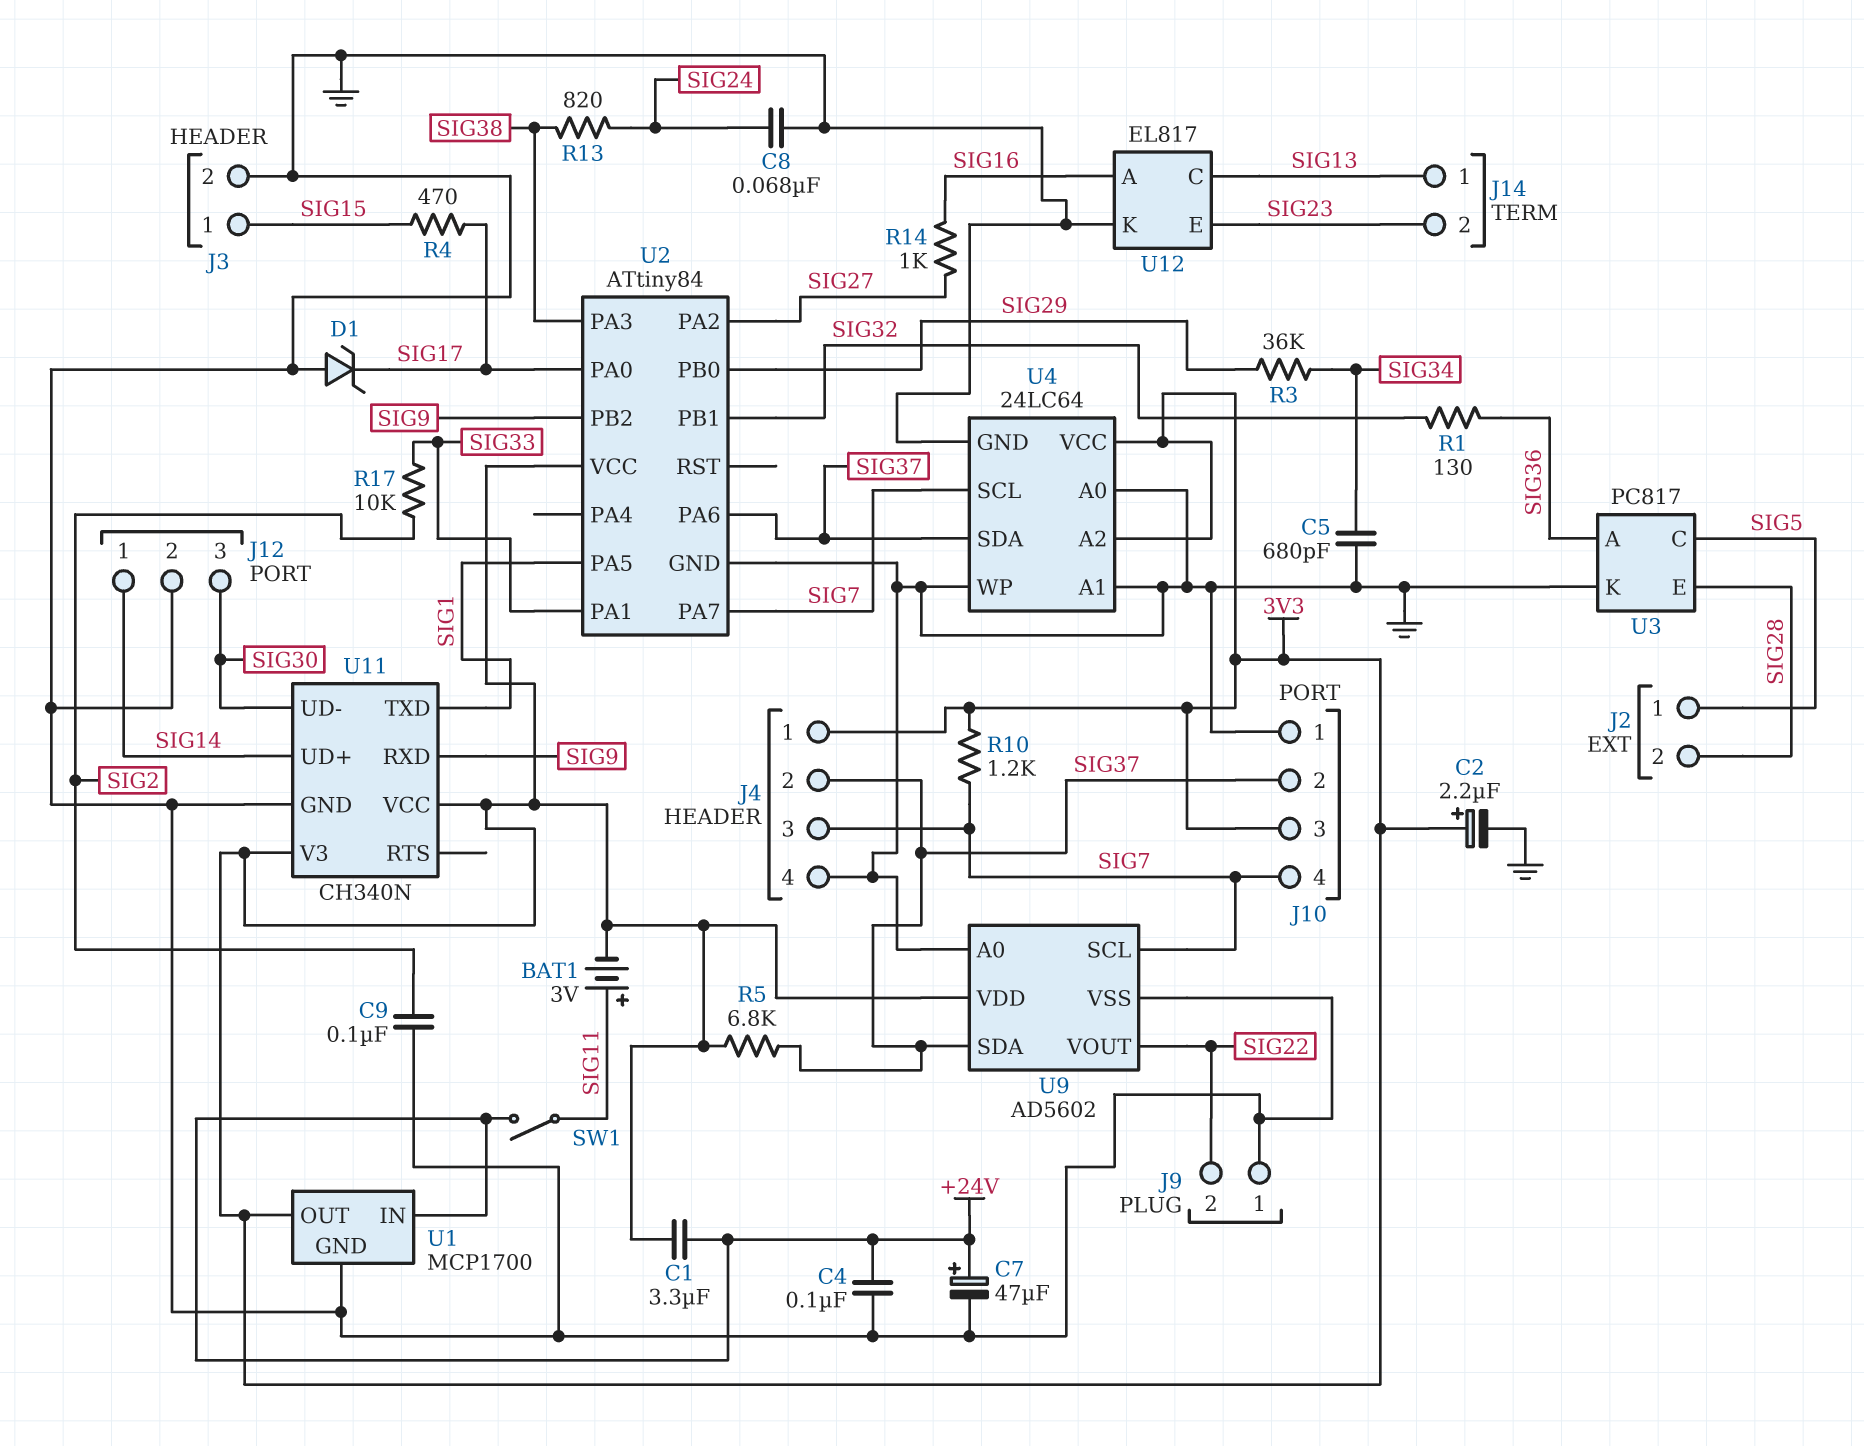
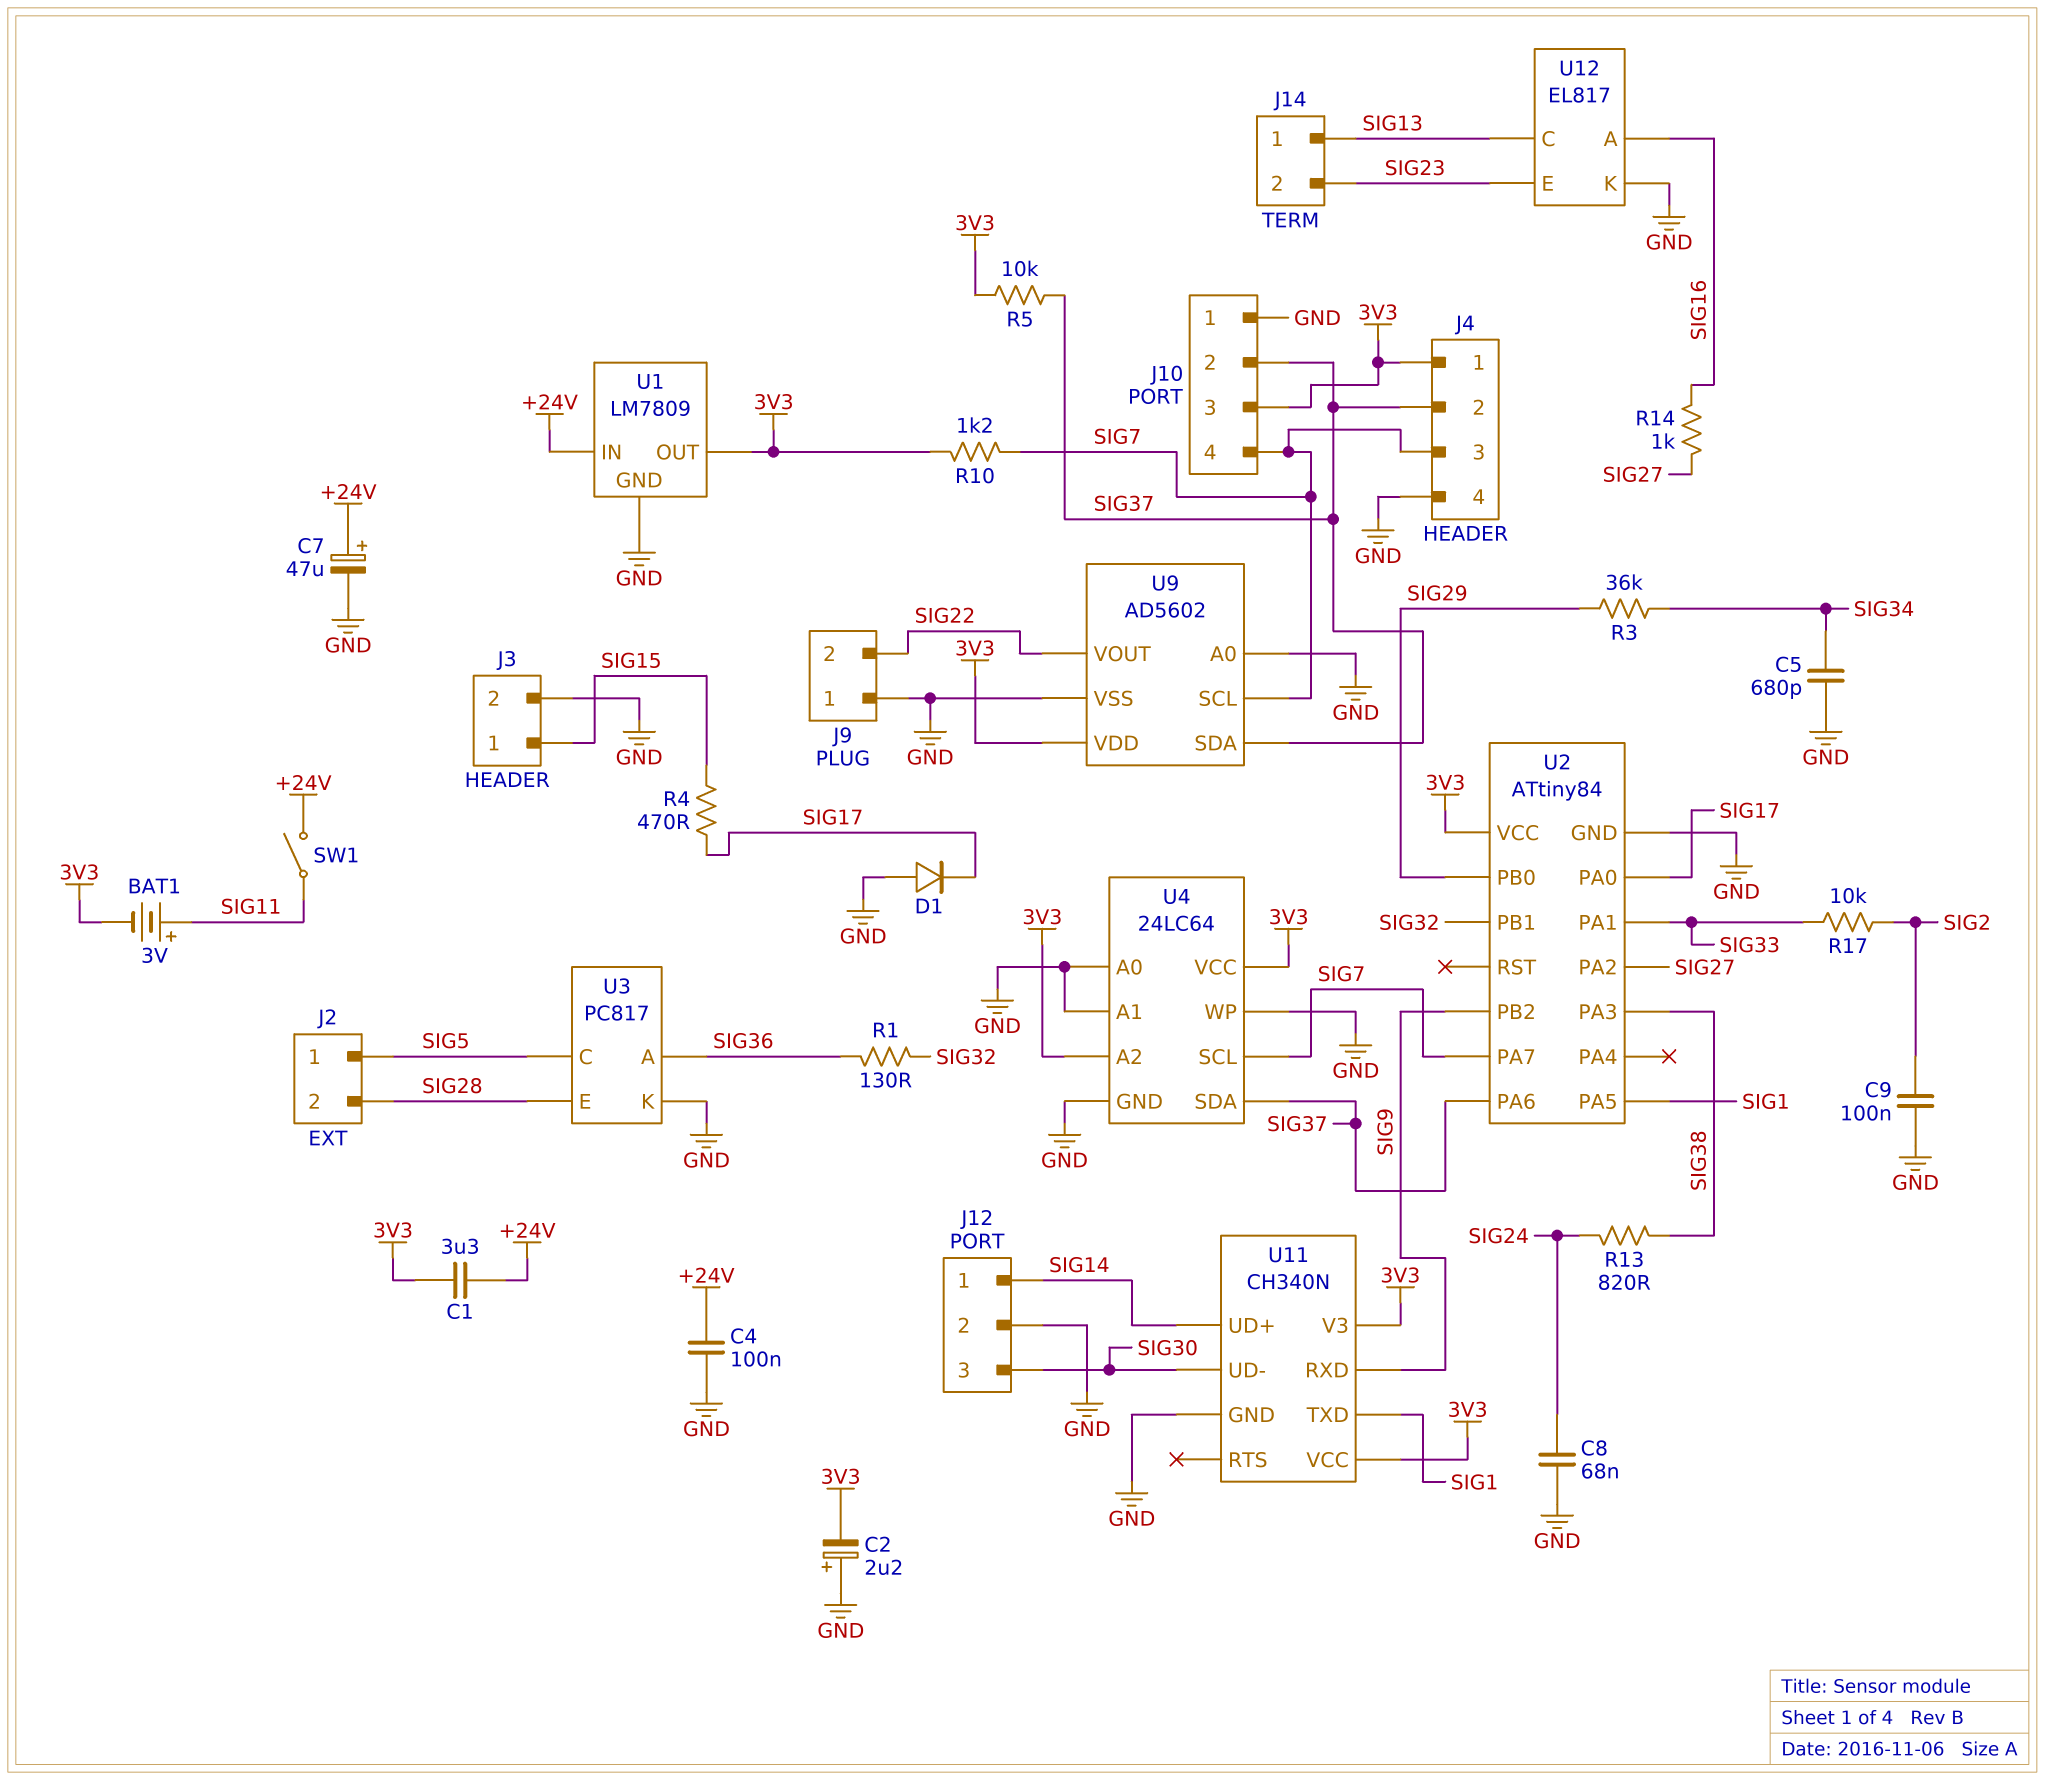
C2: 2.2uF (plus 3V3, minus GND) -> 2.2uF (plus GND, minus 3V3)
D1: zener (A GND, K SIG17) -> diode (A GND, K SIG17)
R5: 6.8k (3V3, SIG37) -> 10k (3V3, SIG37)
U1: MCP1700 -> LM7809

